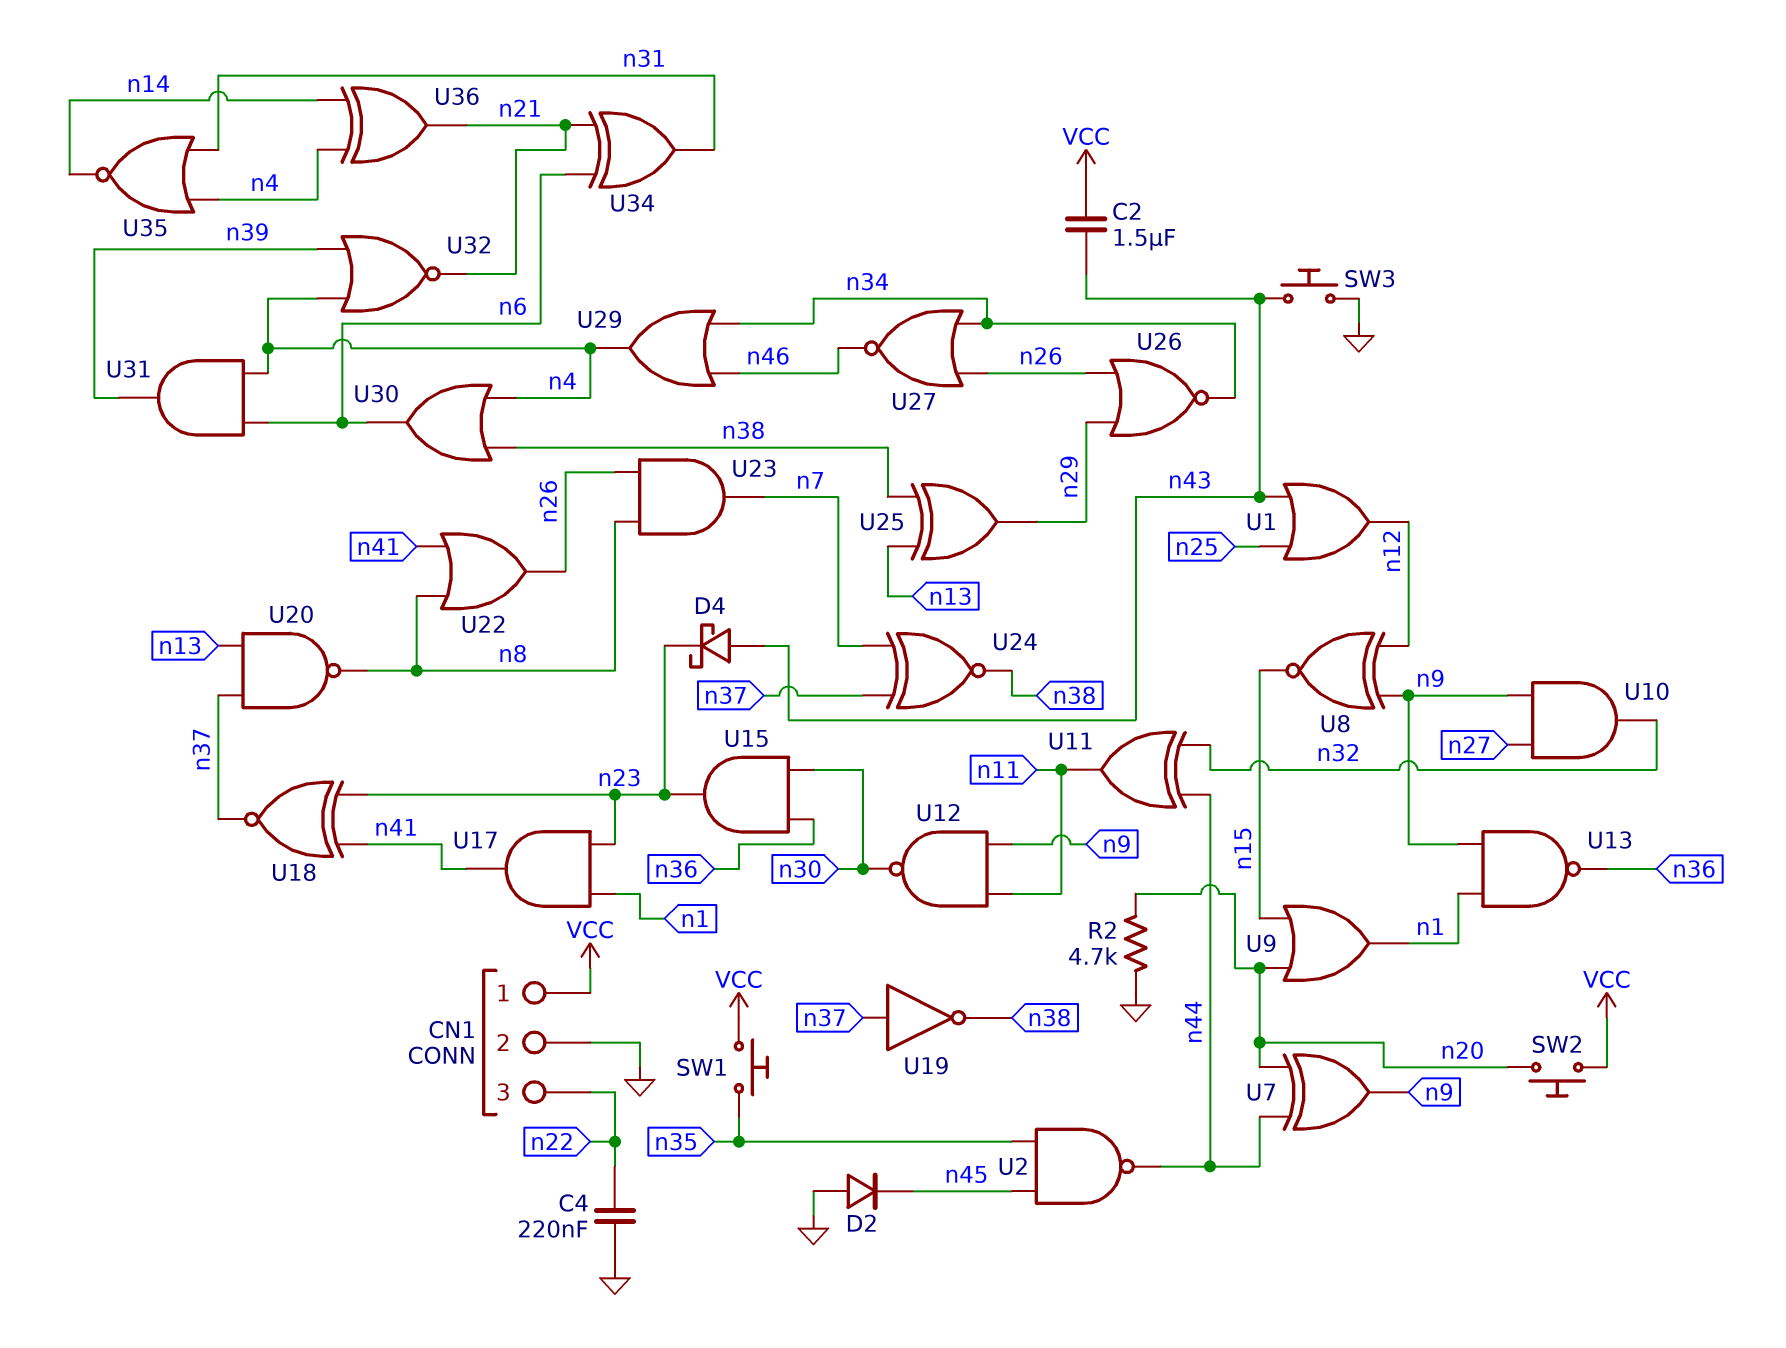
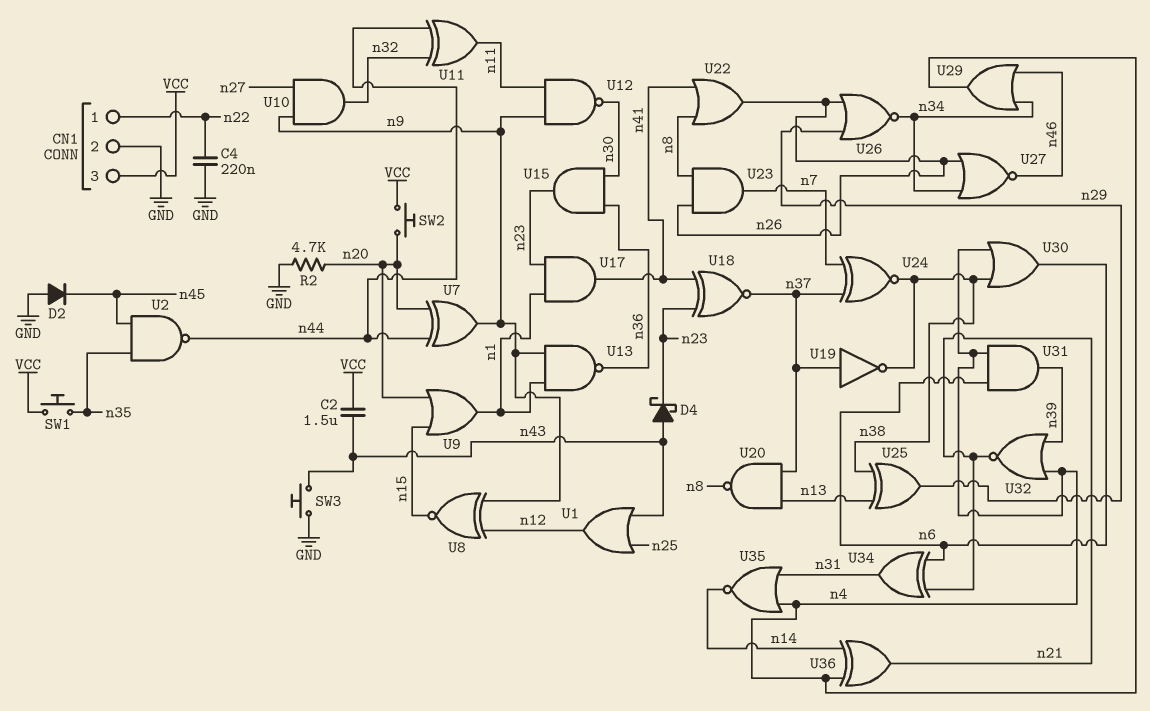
CN1 pin 1: VCC -> n22
CN1 pin 3: n22 -> VCC

